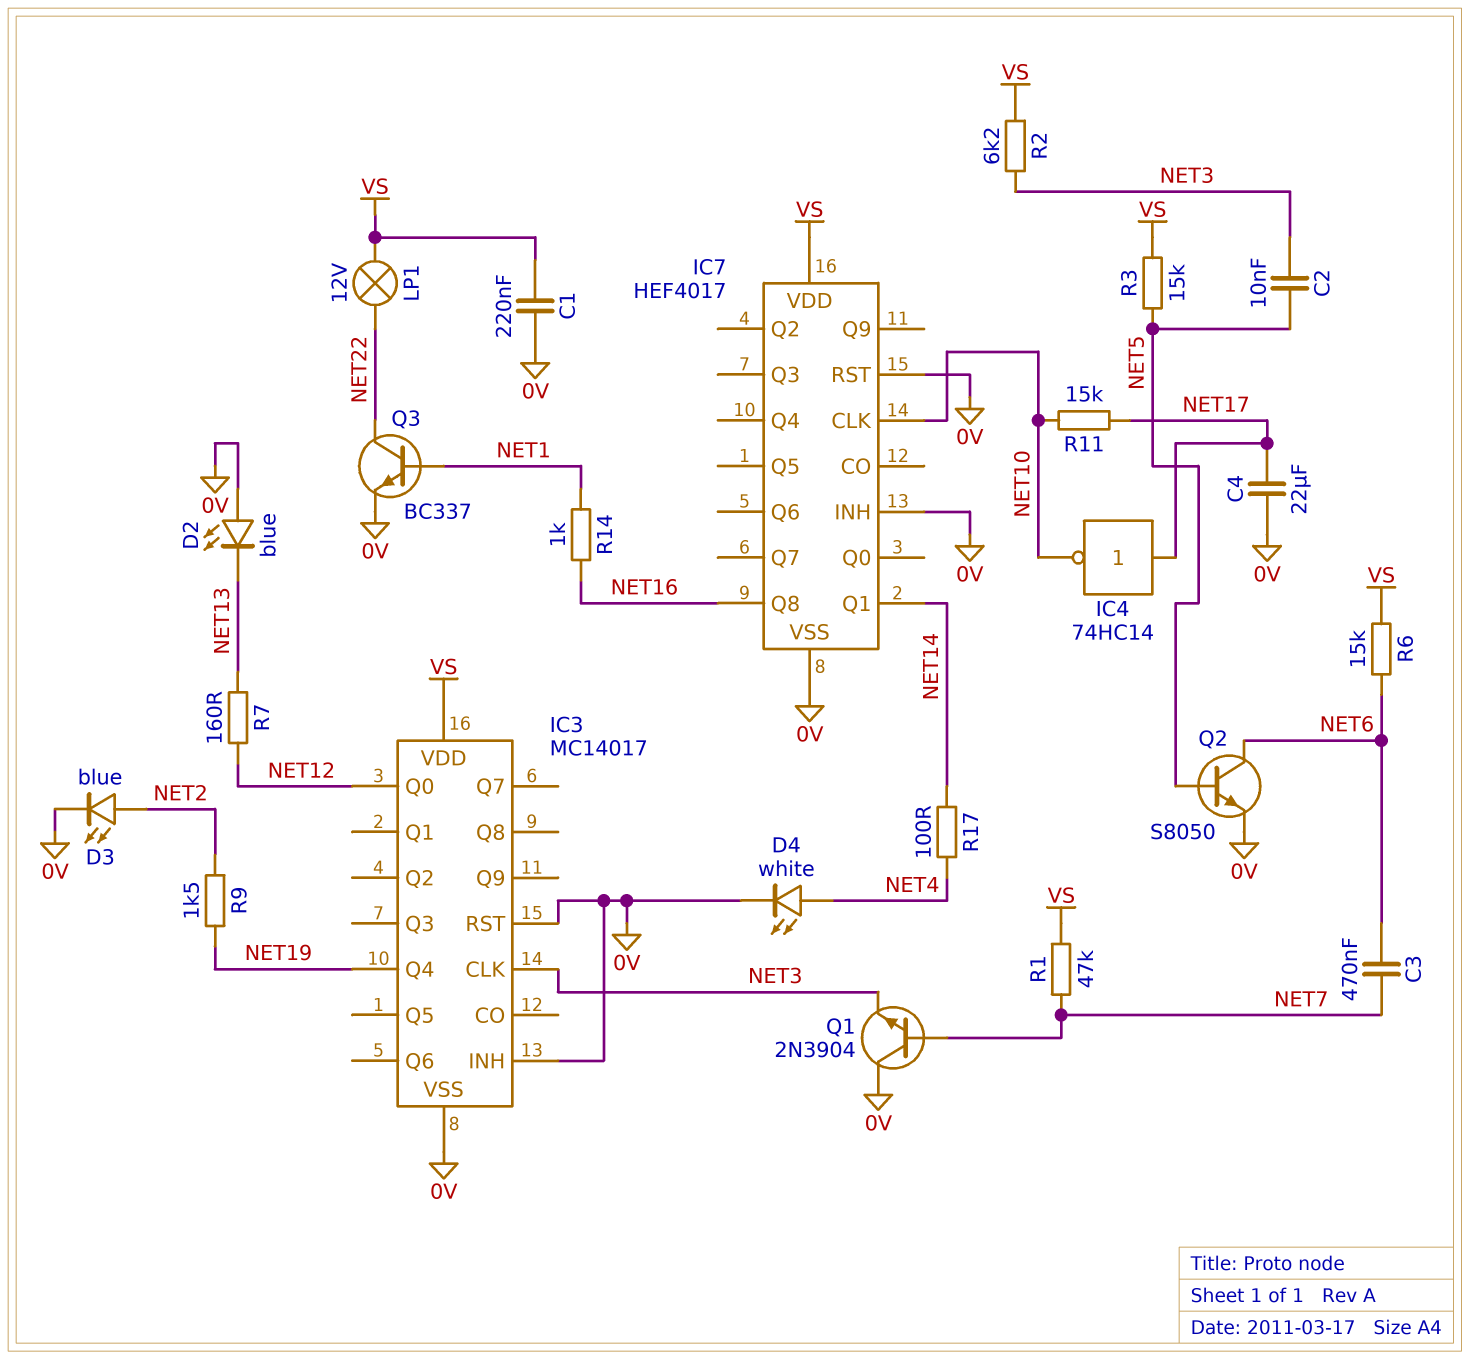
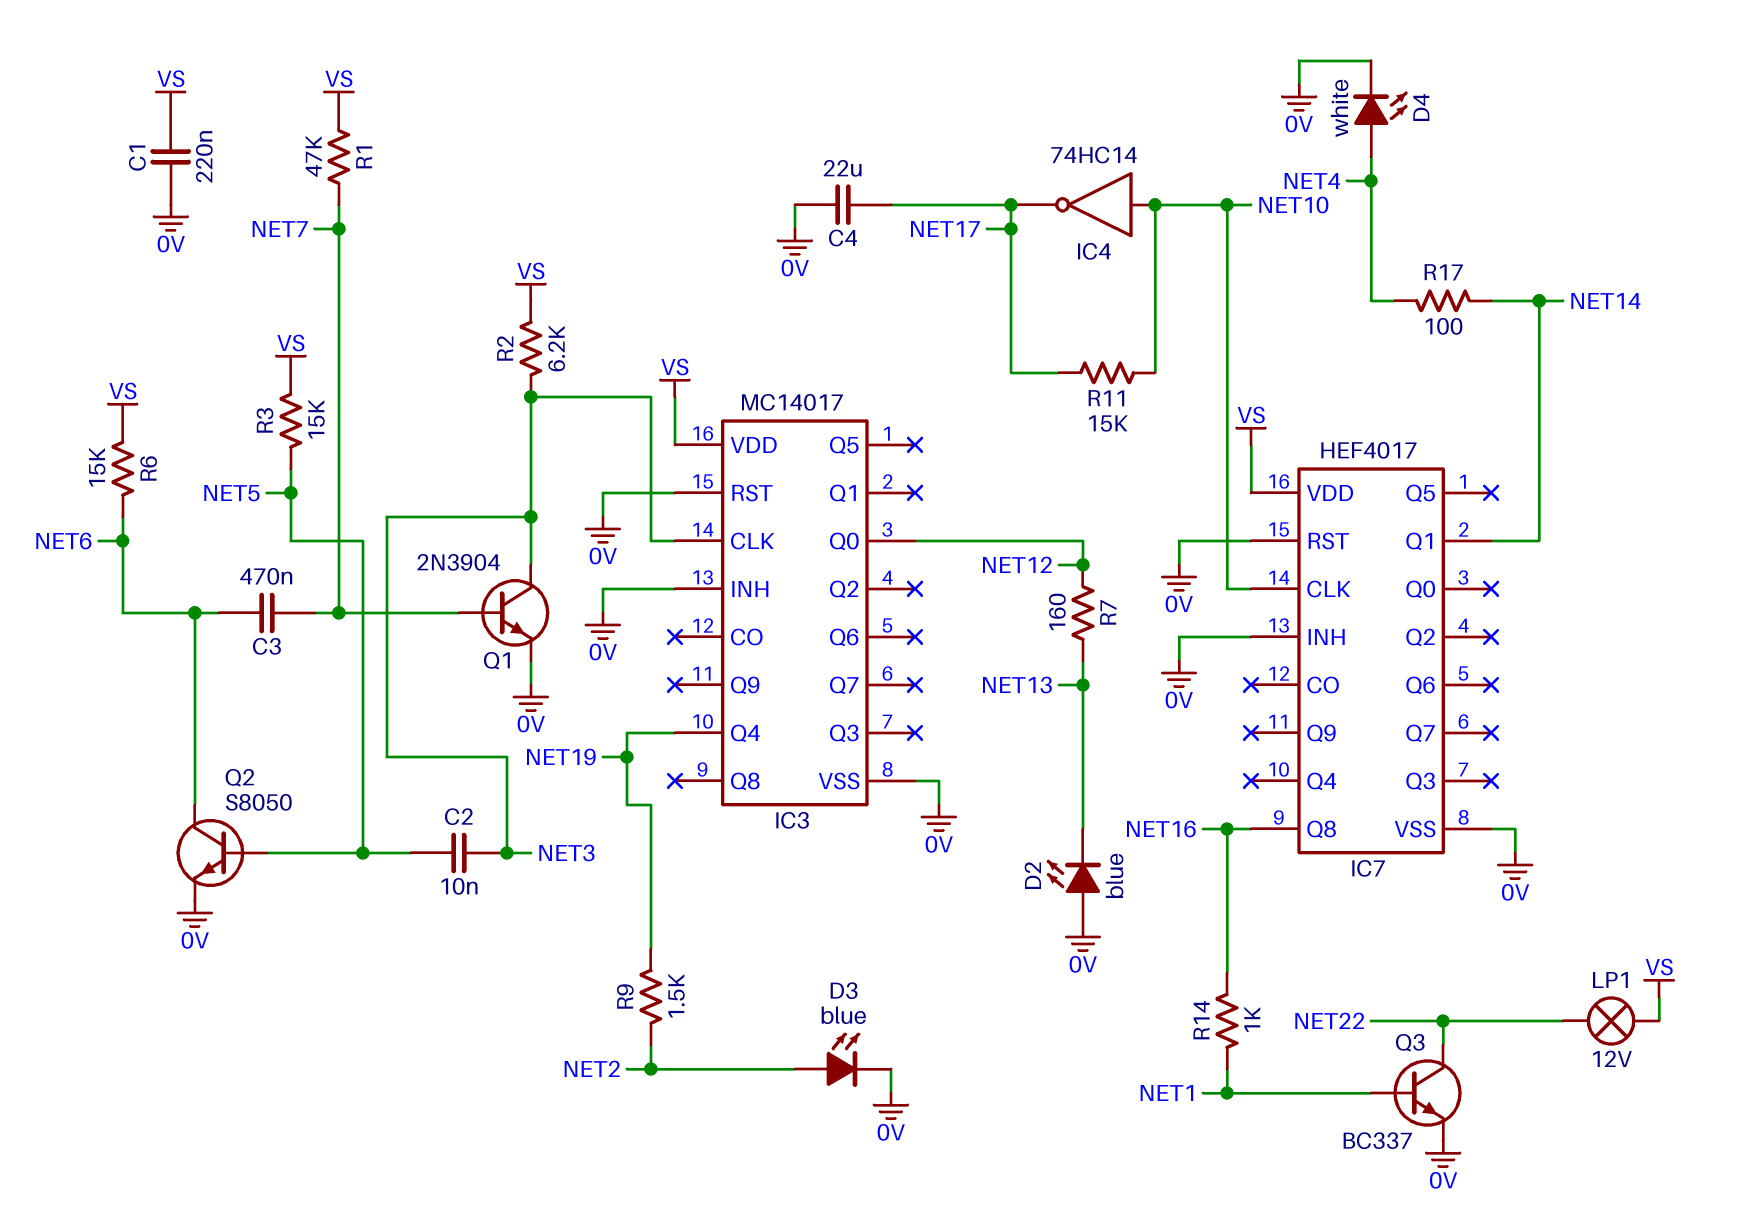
IC4: NOT 74HC14 (in NET17, out NET10) -> NOT 74HC14 (in NET10, out NET17)
Q1: NPN 2N3904 (B NET7, C 0V, E NET3) -> NPN 2N3904 (B NET7, C NET3, E 0V)

